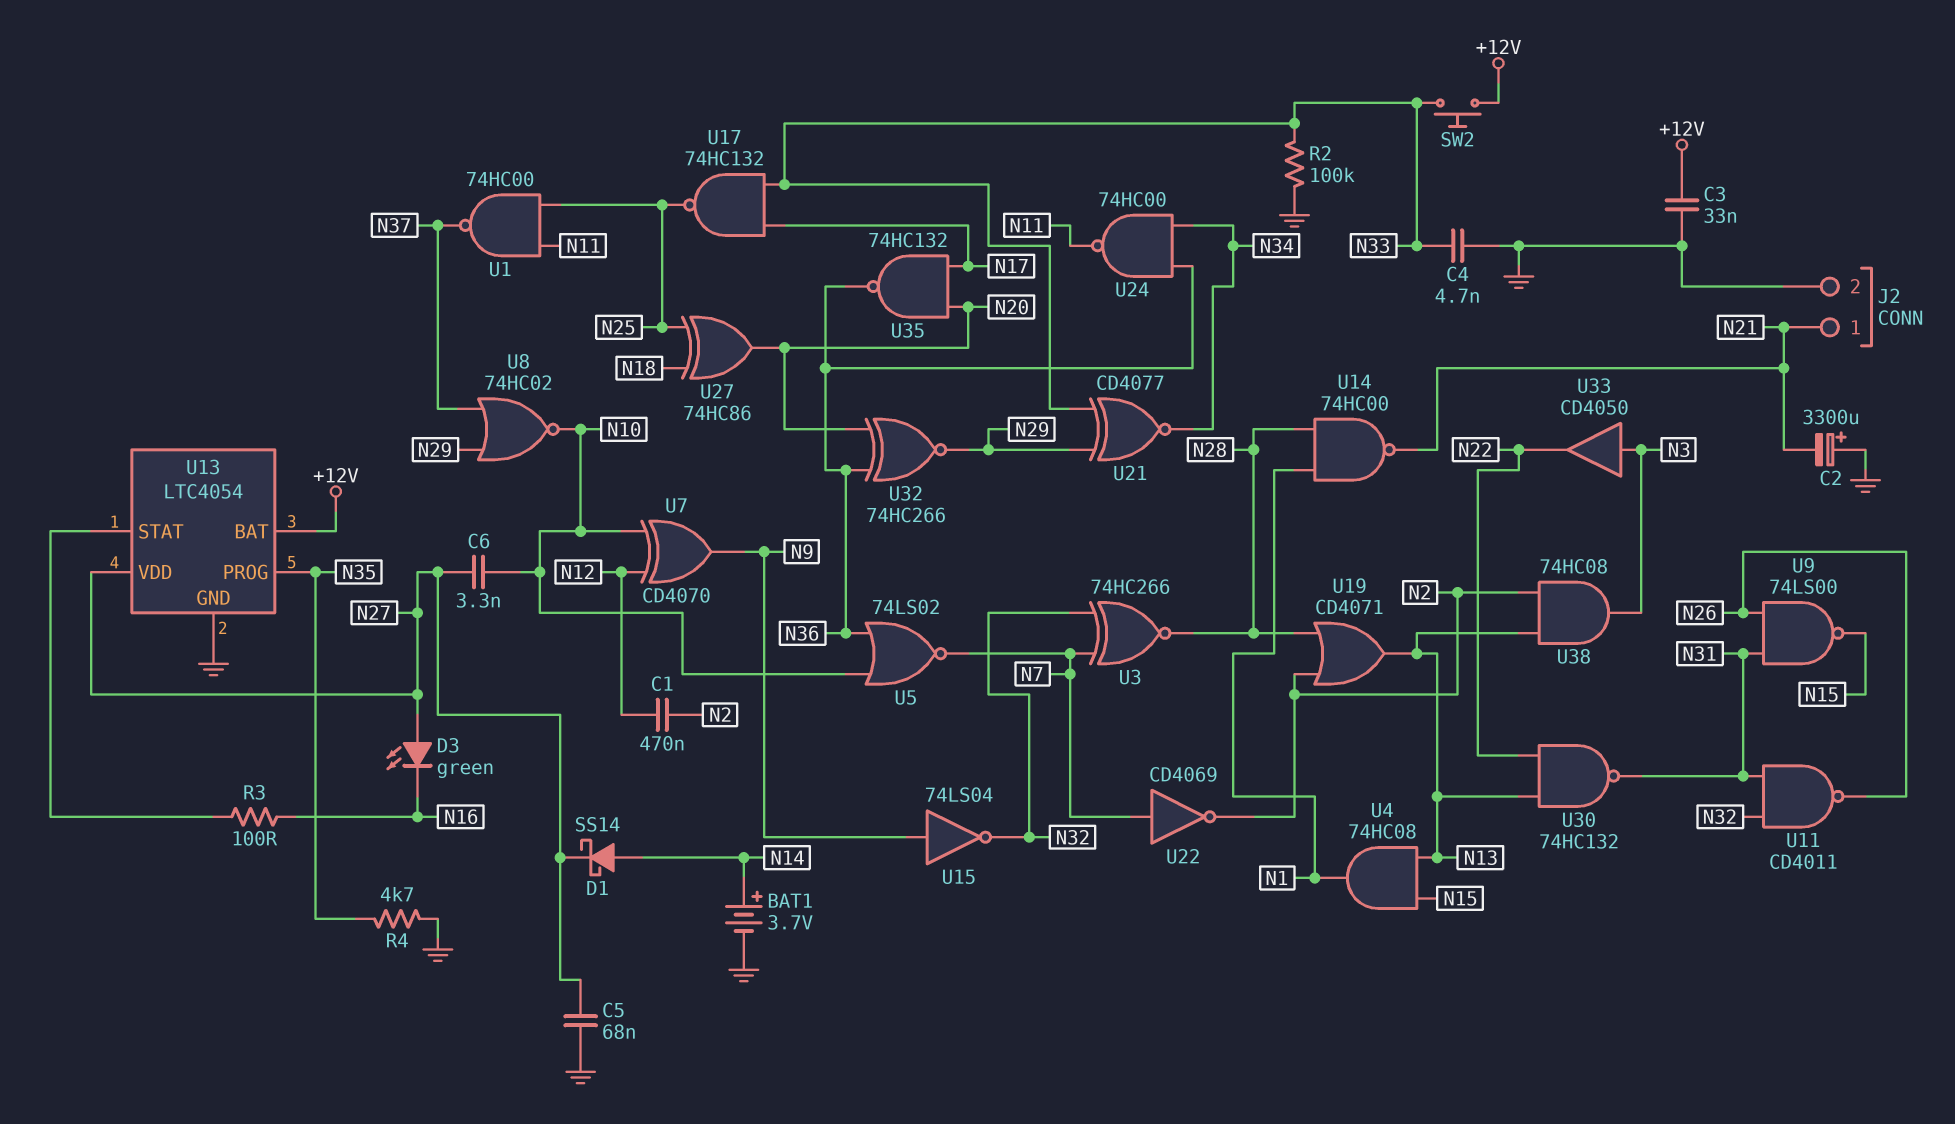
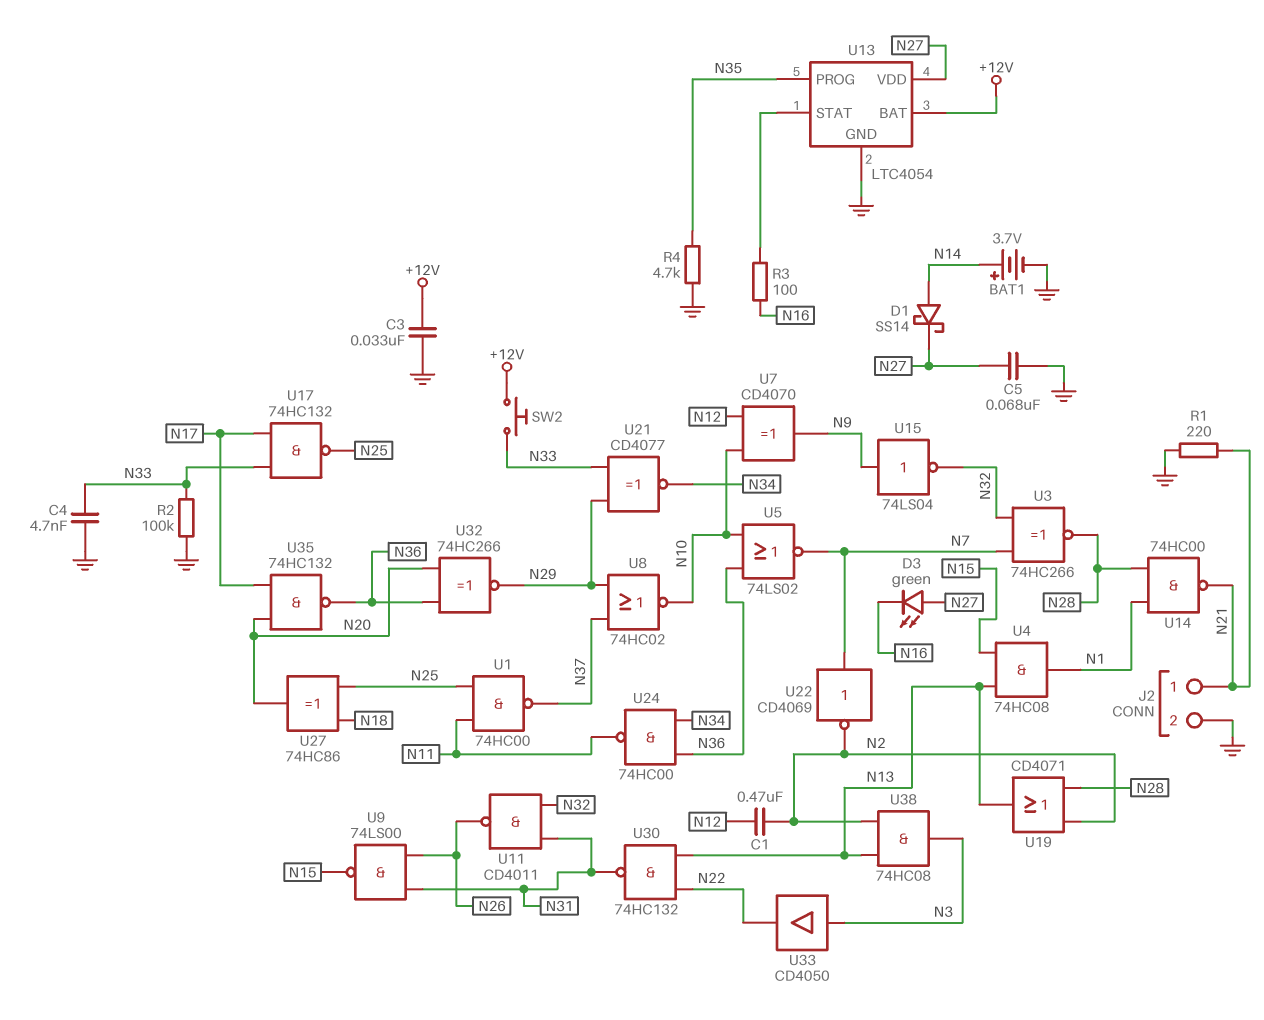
C2: 3300uF (plus GND, minus N21) -> none
C6: 3.3nF (N10, N27) -> none
R1: none -> 220 (GND, N21)

